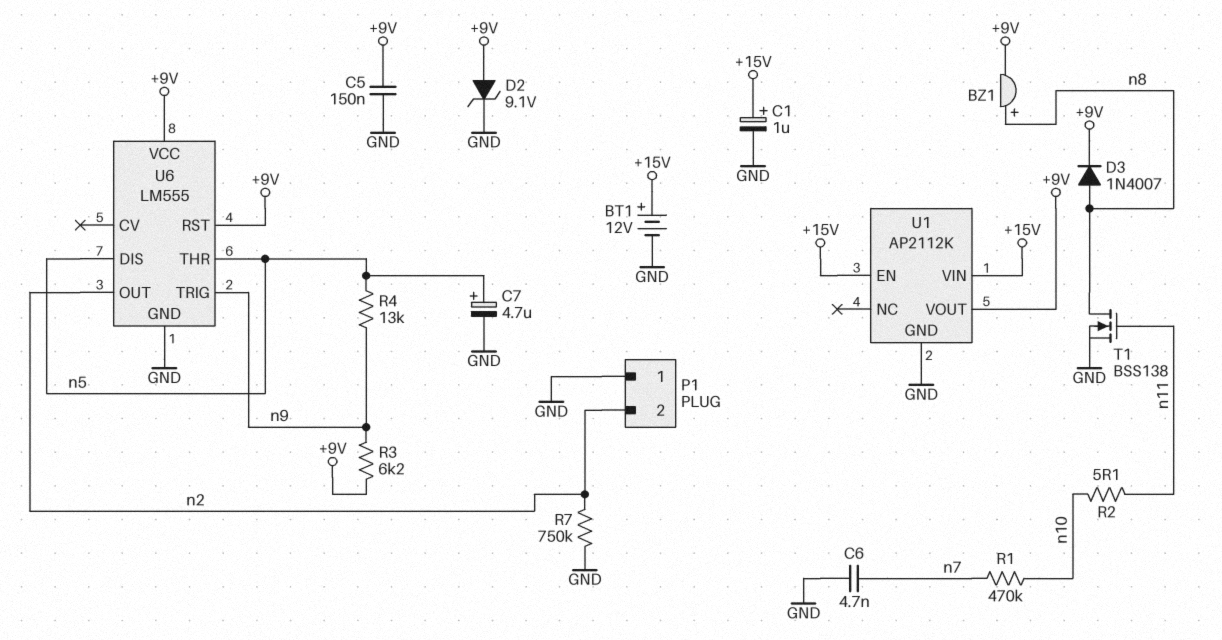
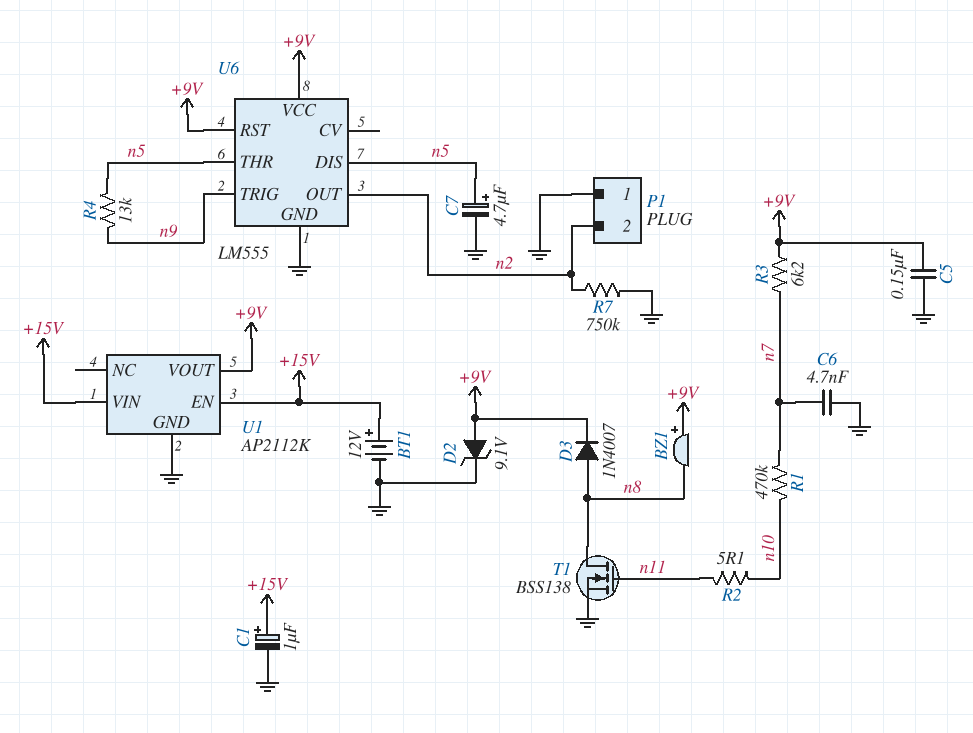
BZ1: buzzer (plus n8, minus +9V) -> buzzer (plus +9V, minus n8)
R3: 6.2k (+9V, n9) -> 6.2k (+9V, n7)

